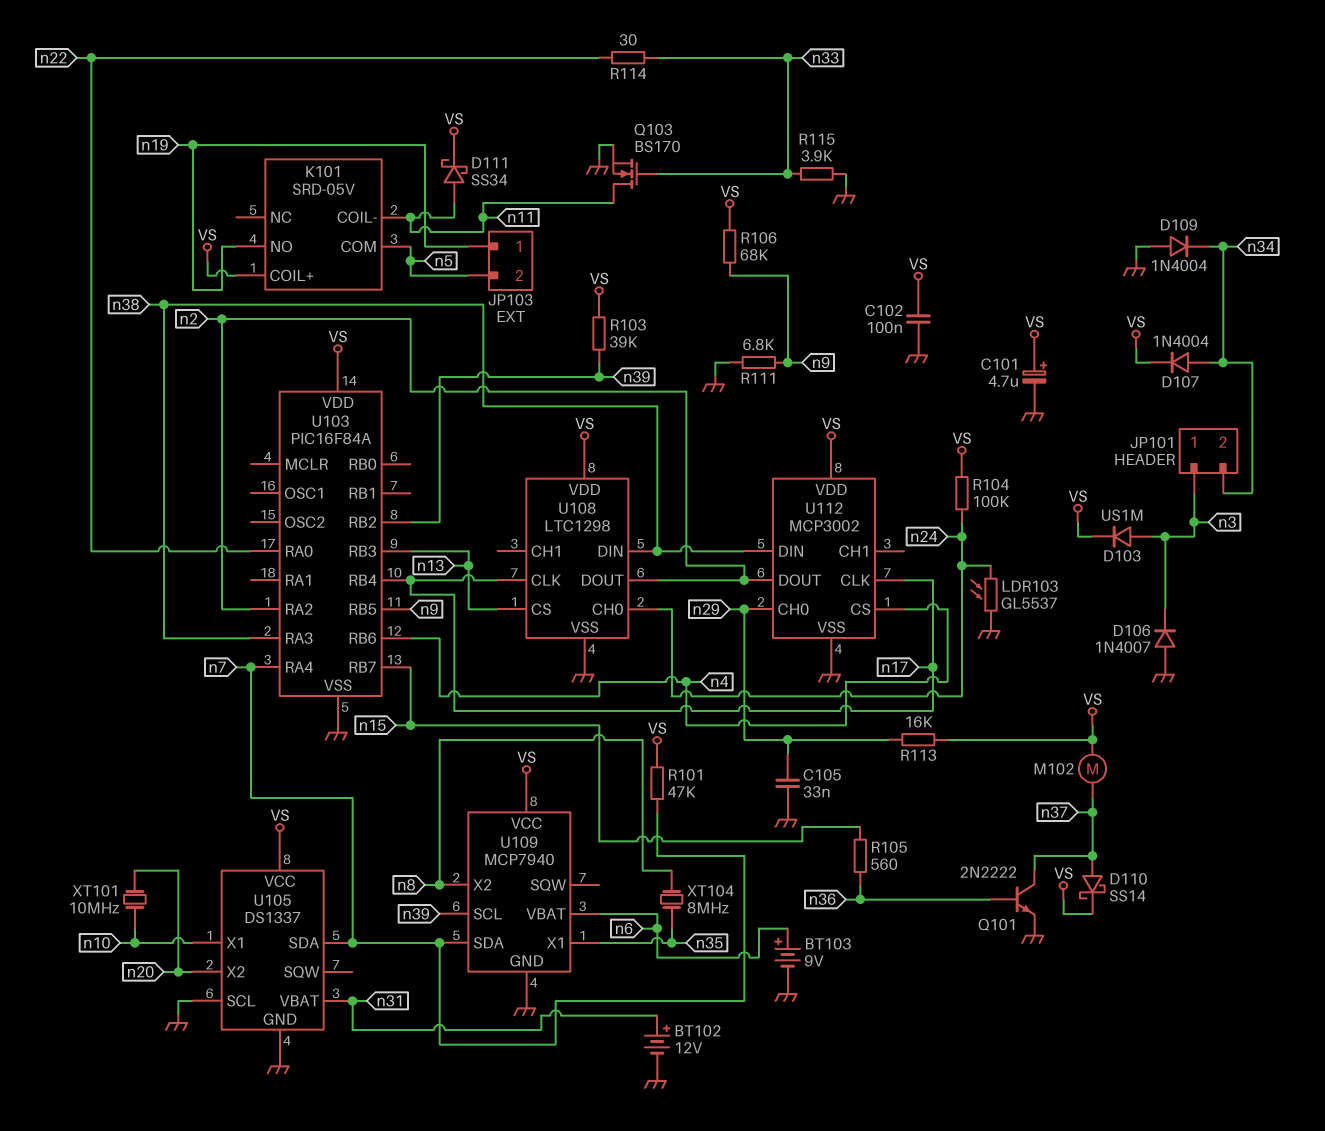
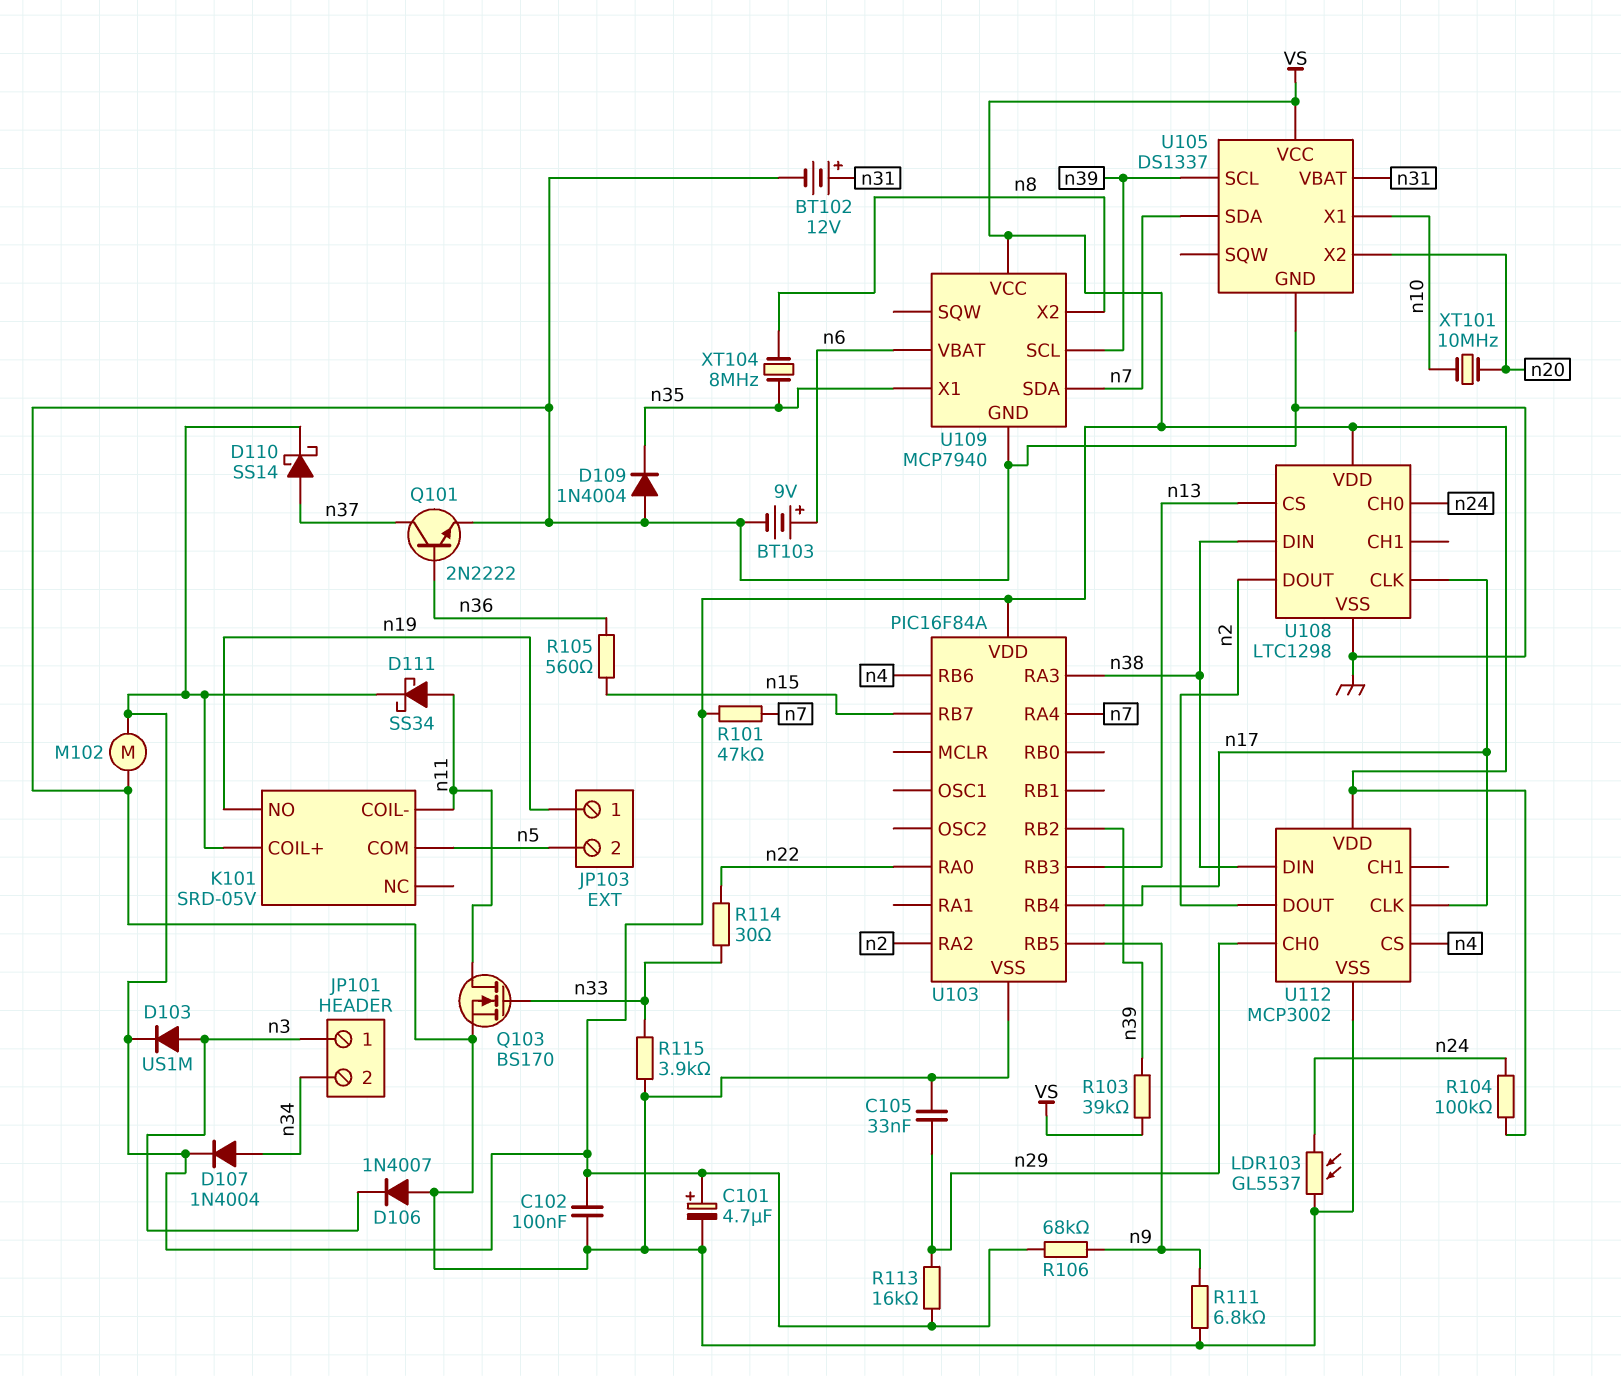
D109: diode 1N4004 (A GND, K n34) -> diode 1N4004 (A GND, K n35)
M102: motor (VS, n37) -> motor (GND, VS)
U105 pin SCL: GND -> n39

